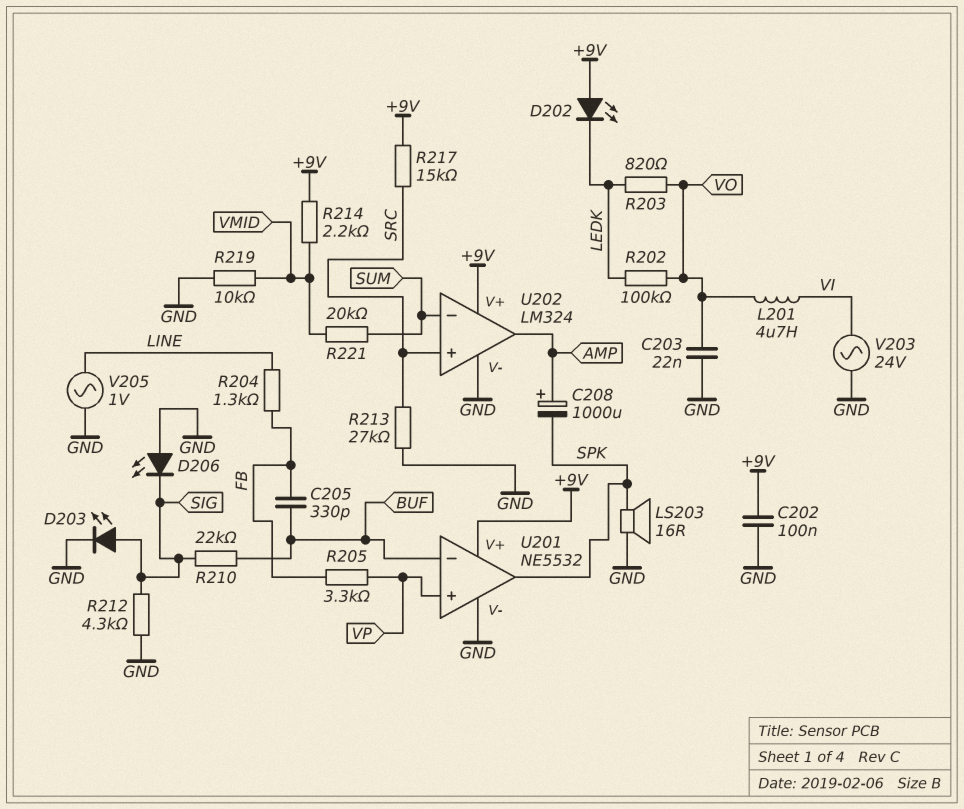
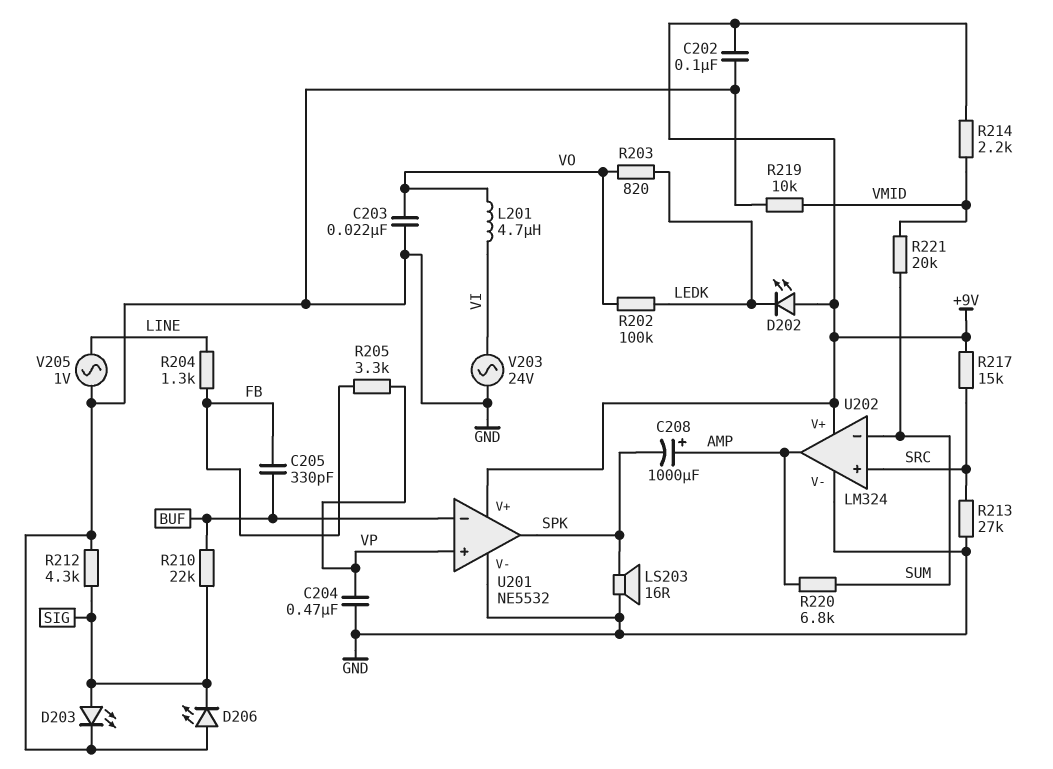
C204: none -> 470nF (GND, VP)
R220: none -> 6.8k (AMP, SUM)

